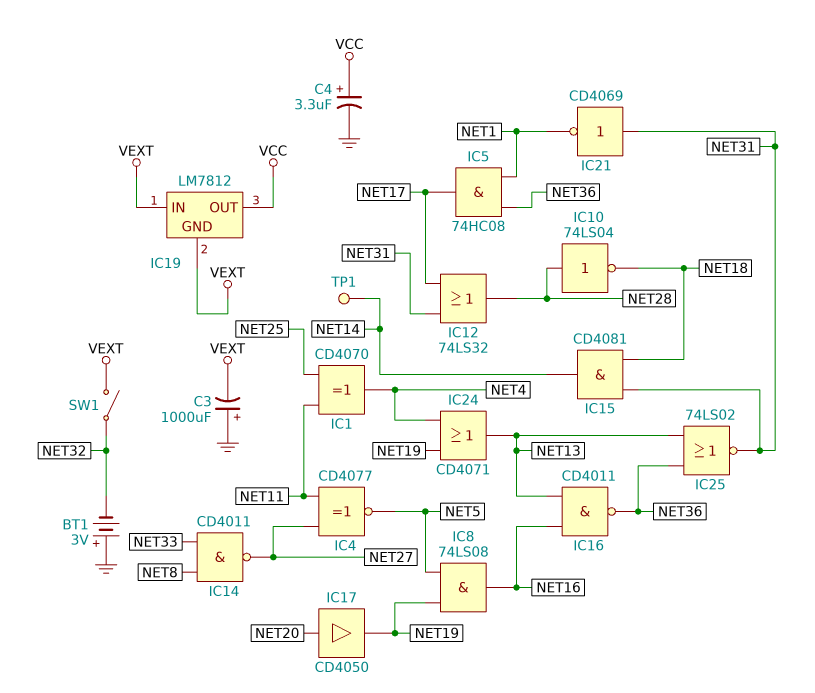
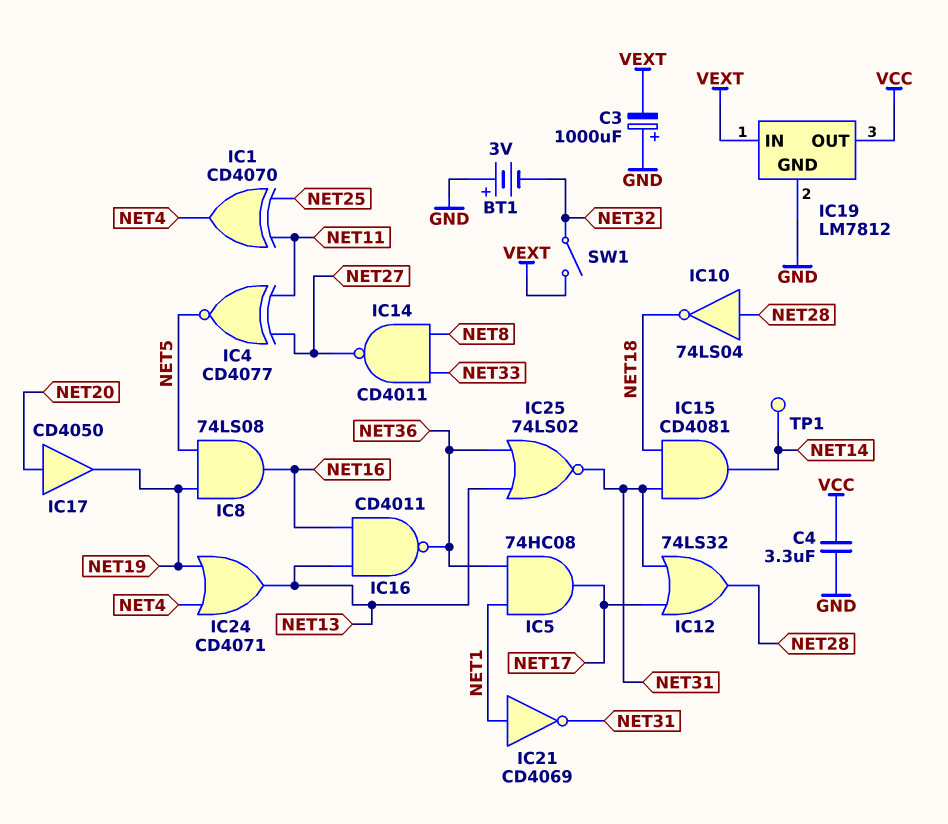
C4: 3.3uF (plus VCC, minus GND) -> 3.3uF (GND, VCC)
IC19 pin GND: VEXT -> GND
IC21: NOT CD4069 (in NET31, out NET1) -> NOT CD4069 (in NET1, out NET31)

